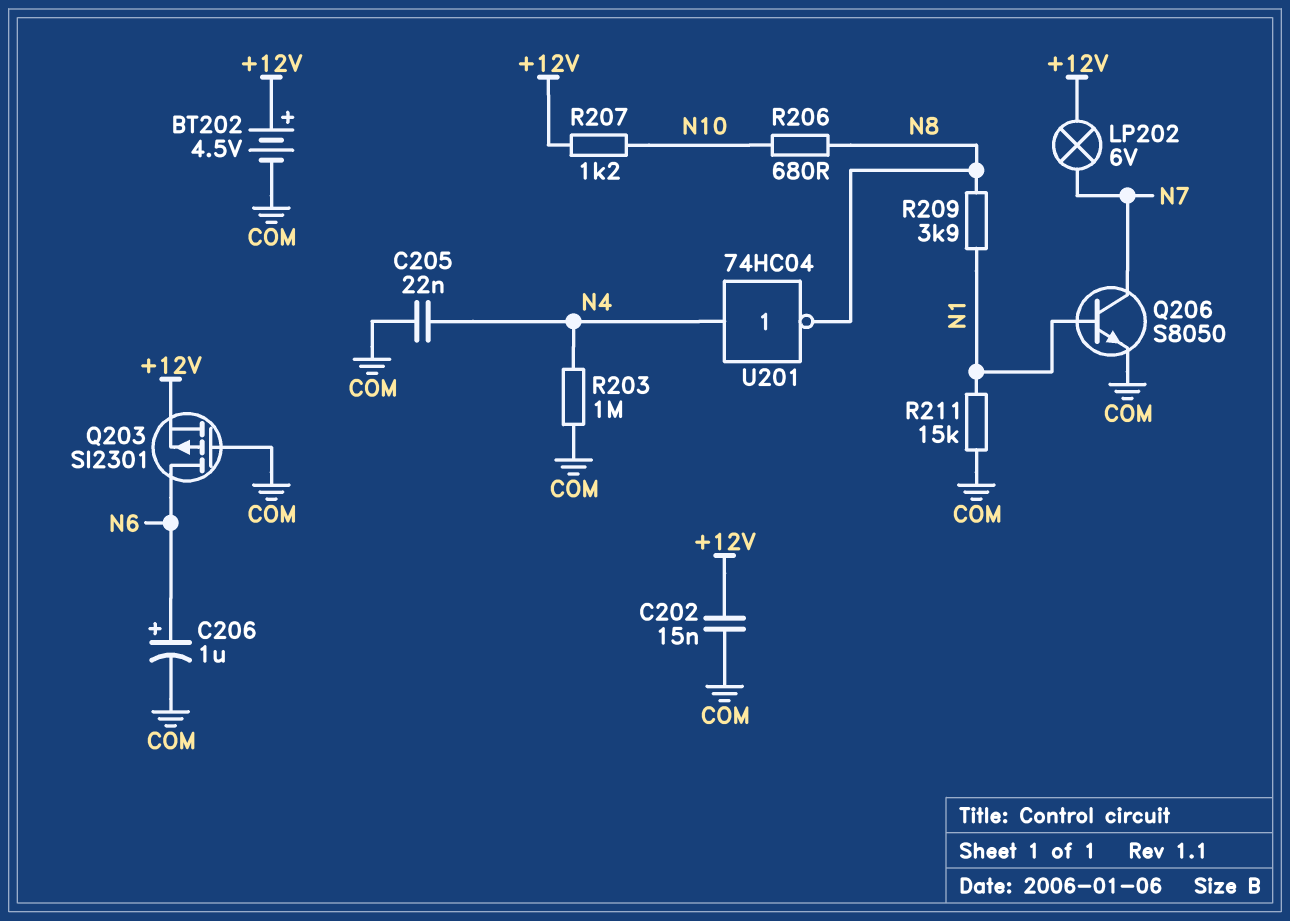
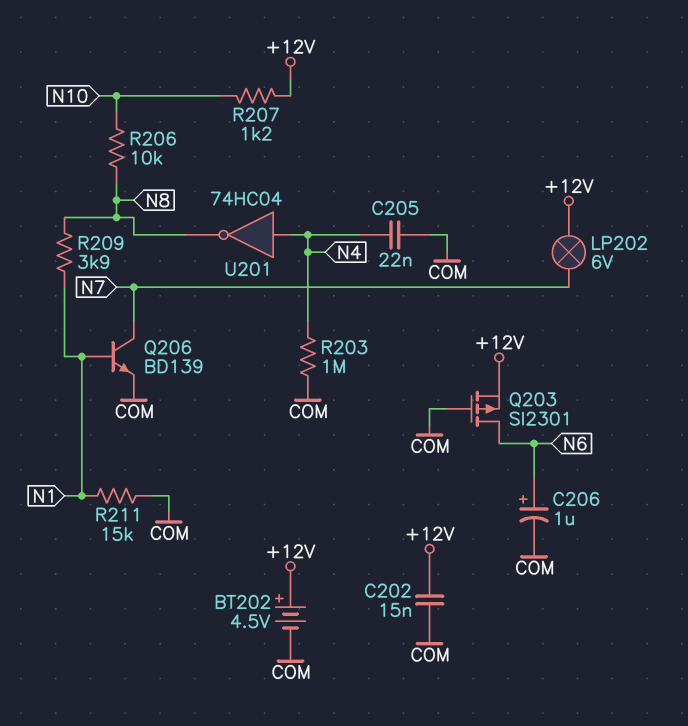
Q206: NPN S8050 (B N1, C N7, E COM) -> NPN BD139 (B N1, C N7, E COM)
R206: 680 (N8, N10) -> 10k (N8, N10)

